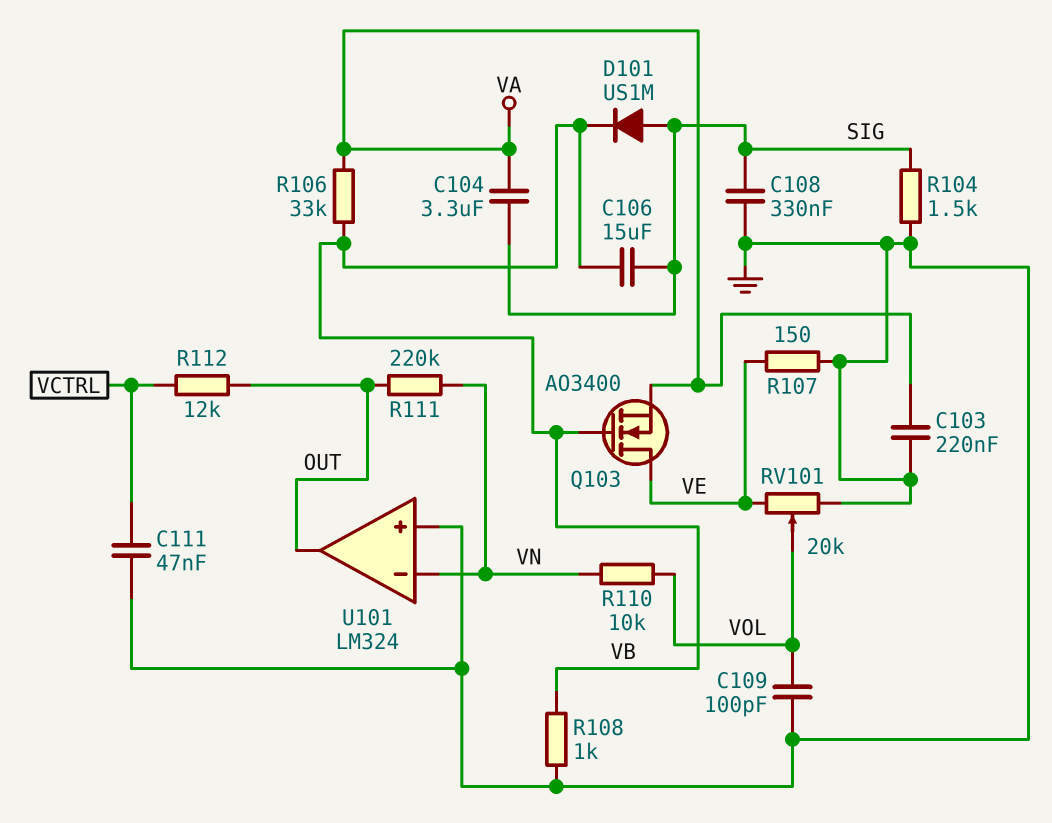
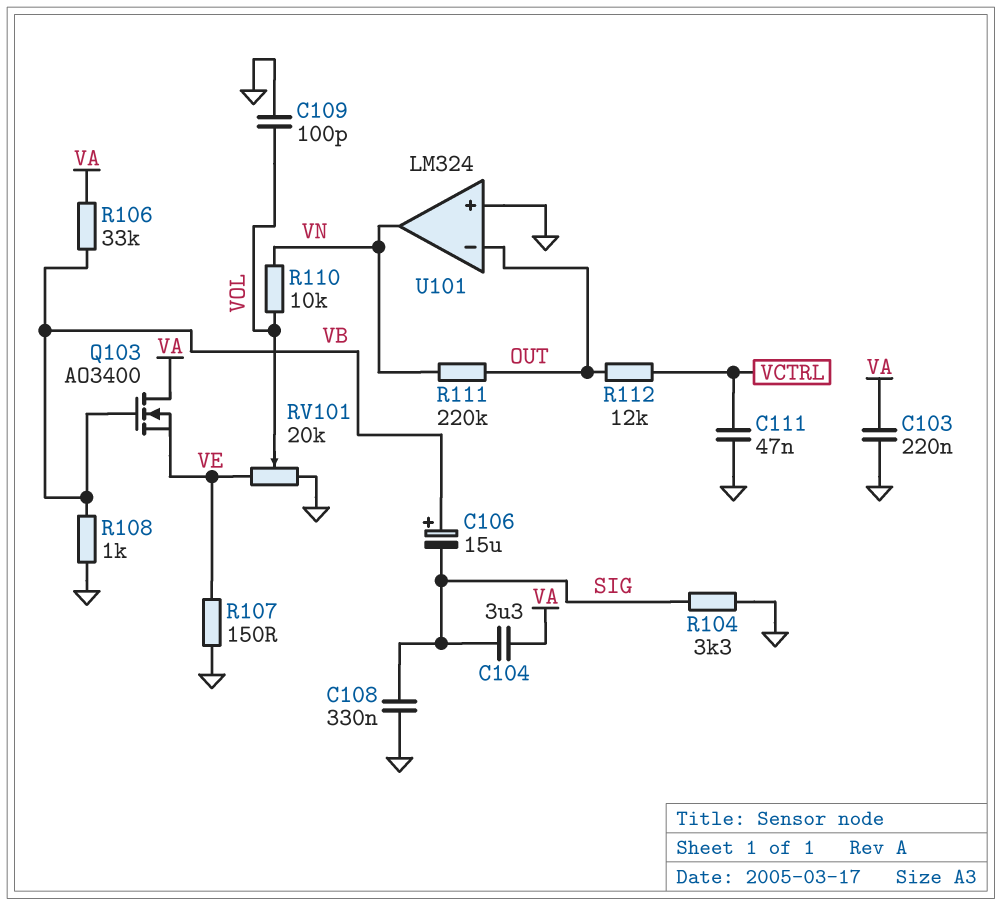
C106: 15uF (SIG, VB) -> 15uF (plus VB, minus SIG)
D101: diode US1M (A SIG, K VB) -> none
Q103: NMOS AO3400 (G VB, D VE, S VA) -> NMOS AO3400 (G VB, D VA, S VE)
R104: 1.5k (GND, SIG) -> 3.3k (GND, SIG)
U101 pin in-: VN -> OUT
U101 pin out: OUT -> VN

